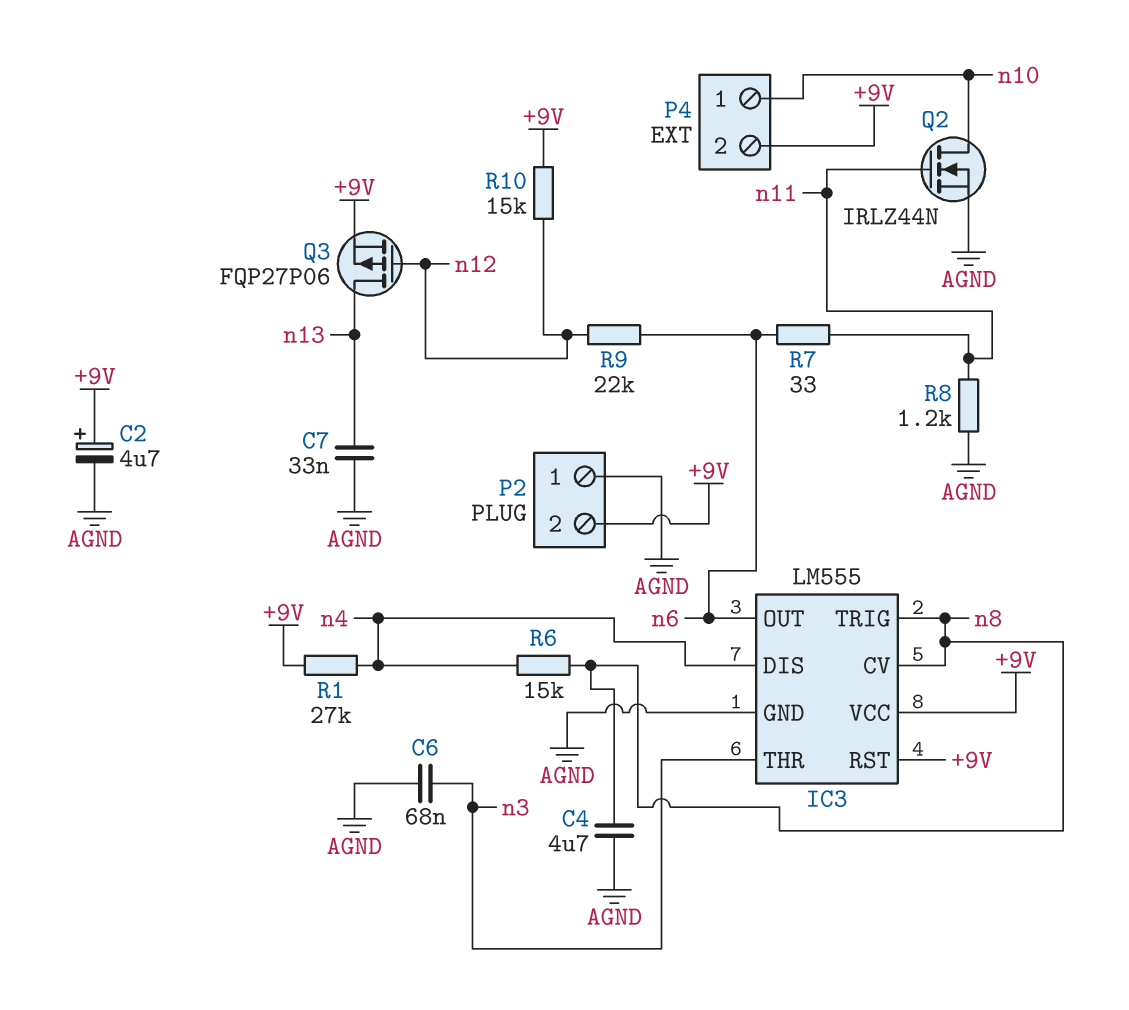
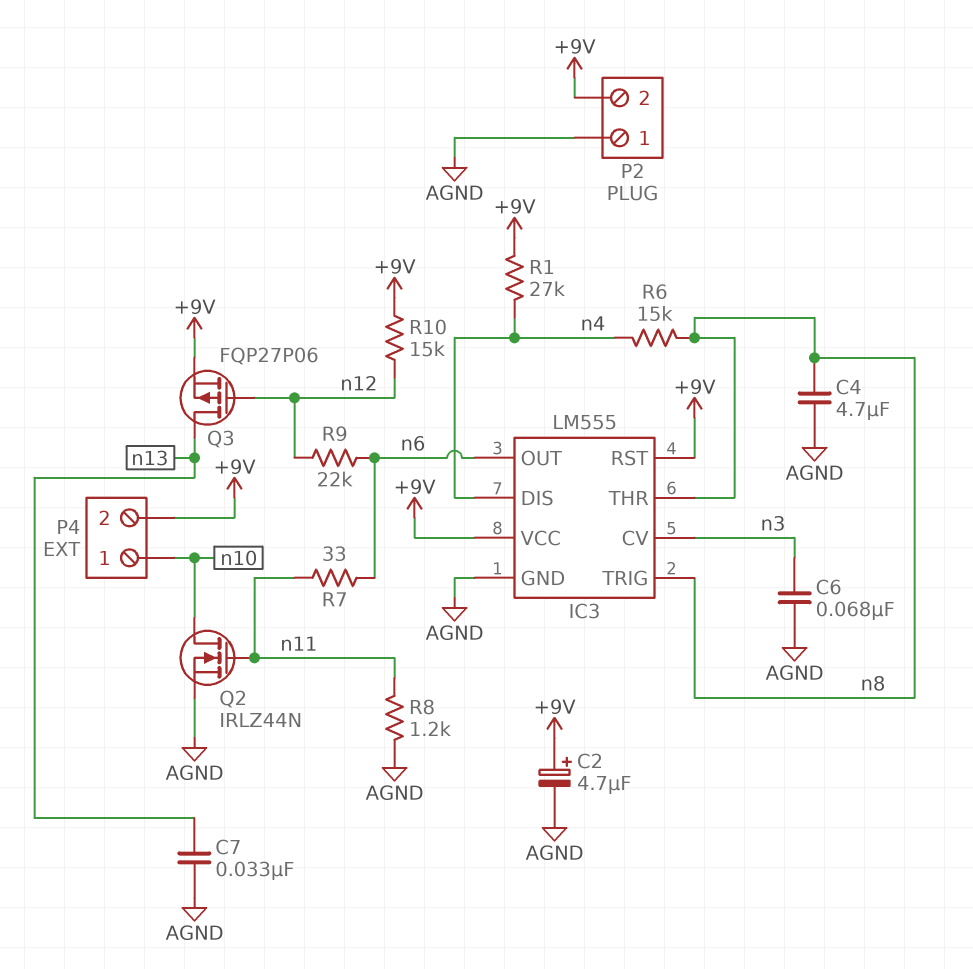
IC3 pin CV: n8 -> n3
IC3 pin THR: n3 -> n8

